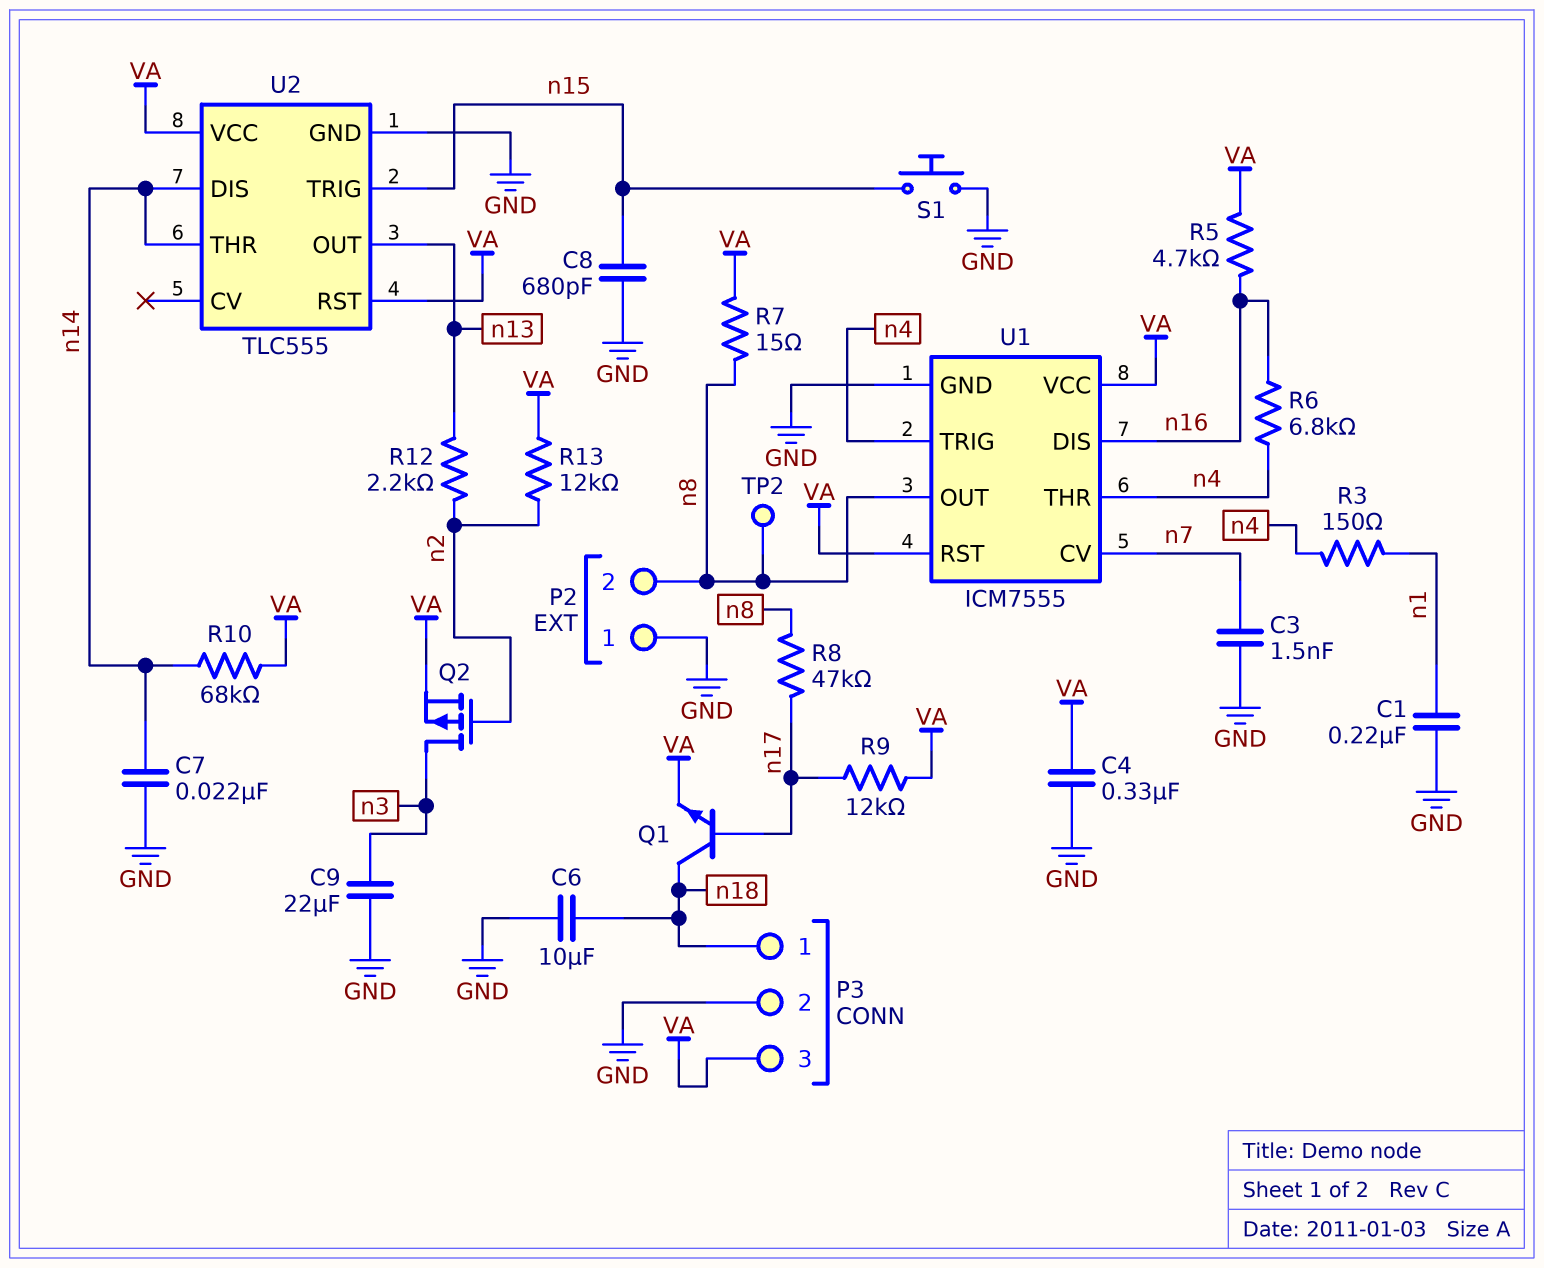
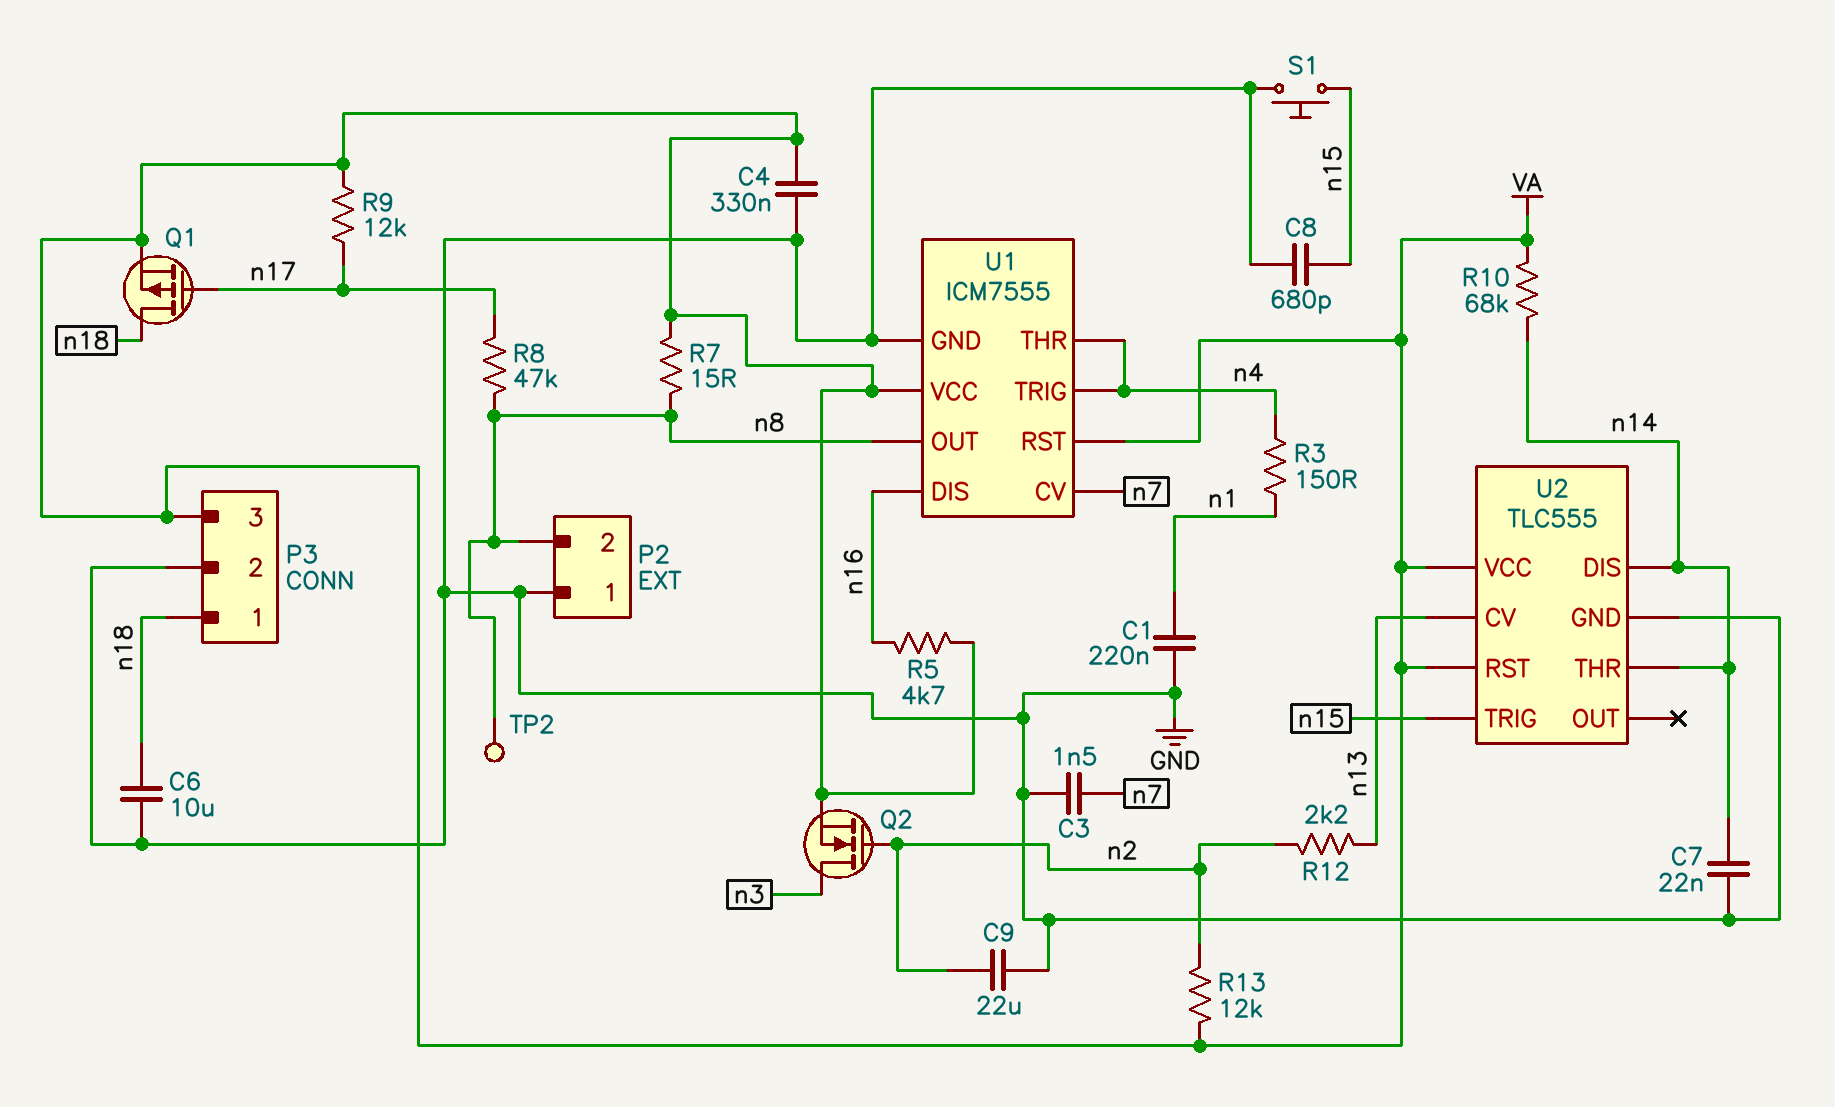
C9: 22uF (GND, n3) -> 22uF (GND, n2)
Q1: NPN (B n17, C n18, E VA) -> PMOS (G n17, D n18, S VA)
Q2: PMOS (G n2, D n3, S VA) -> NMOS (G n2, D n3, S VA)
R6: 6.8k (n4, n16) -> none
U2 pin CV: none -> n13
U2 pin OUT: n13 -> none

